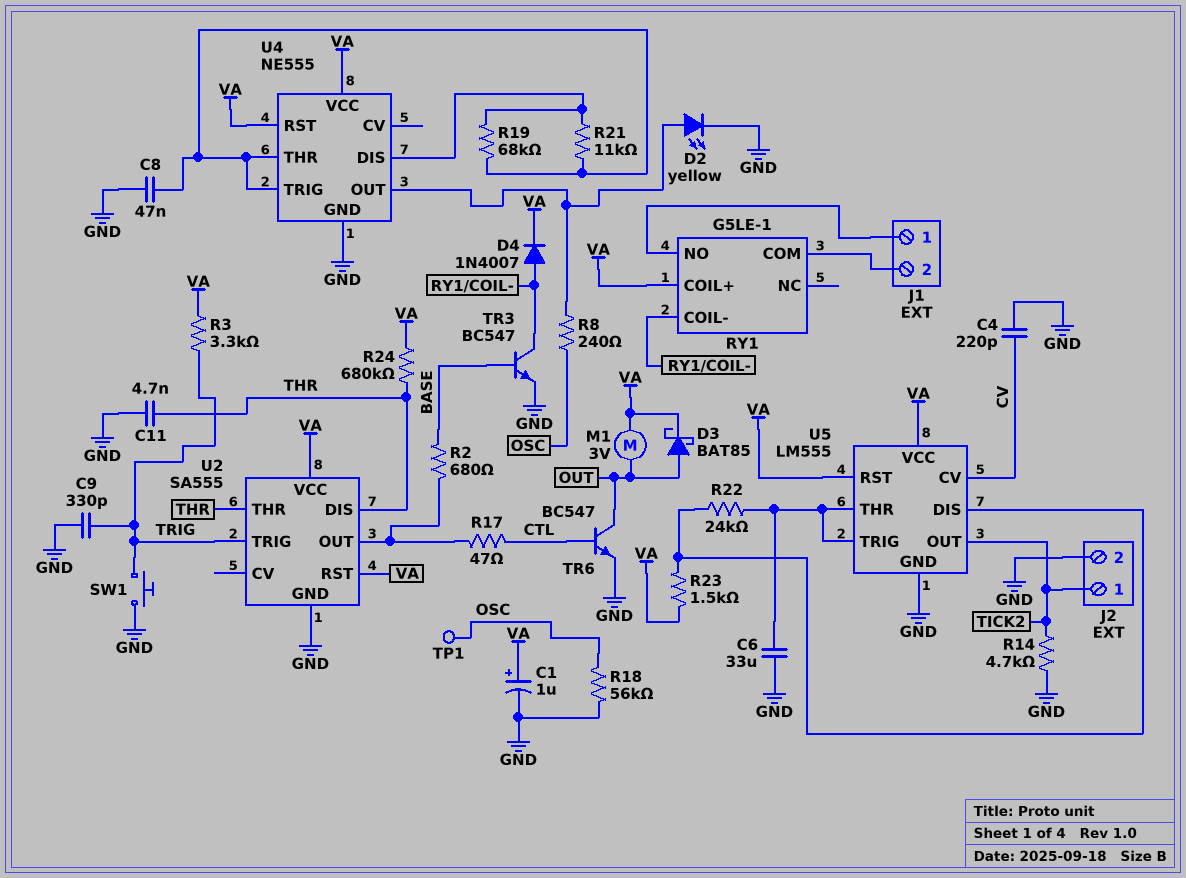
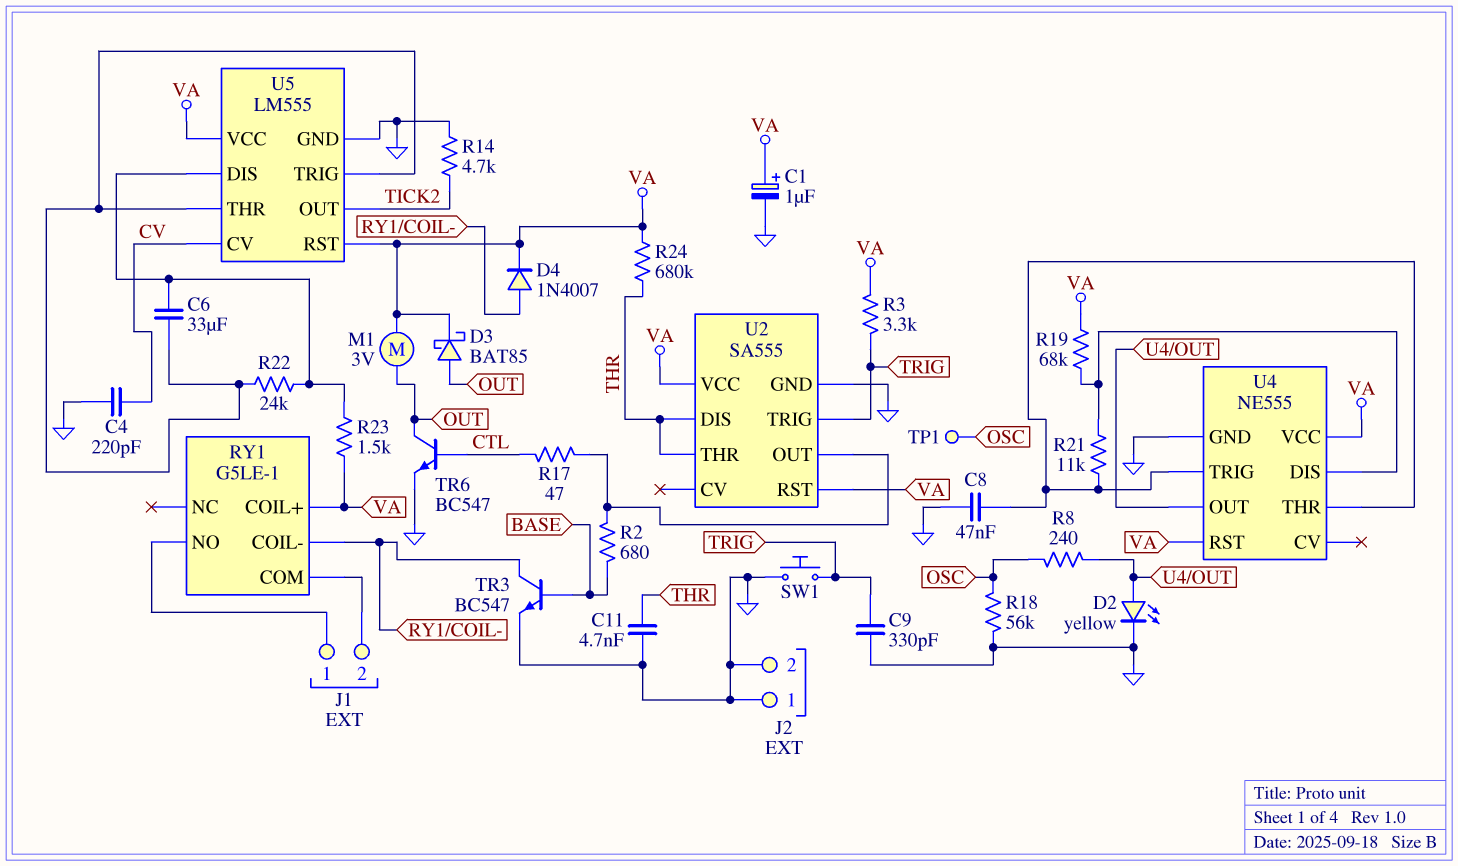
C6: 33uF (GND, U5/THR) -> 33uF (U5/DIS, U5/THR)
J2 pin 1: TICK2 -> GND
R19: 68k (U4/DIS, U4/THR) -> 68k (U4/DIS, VA)

